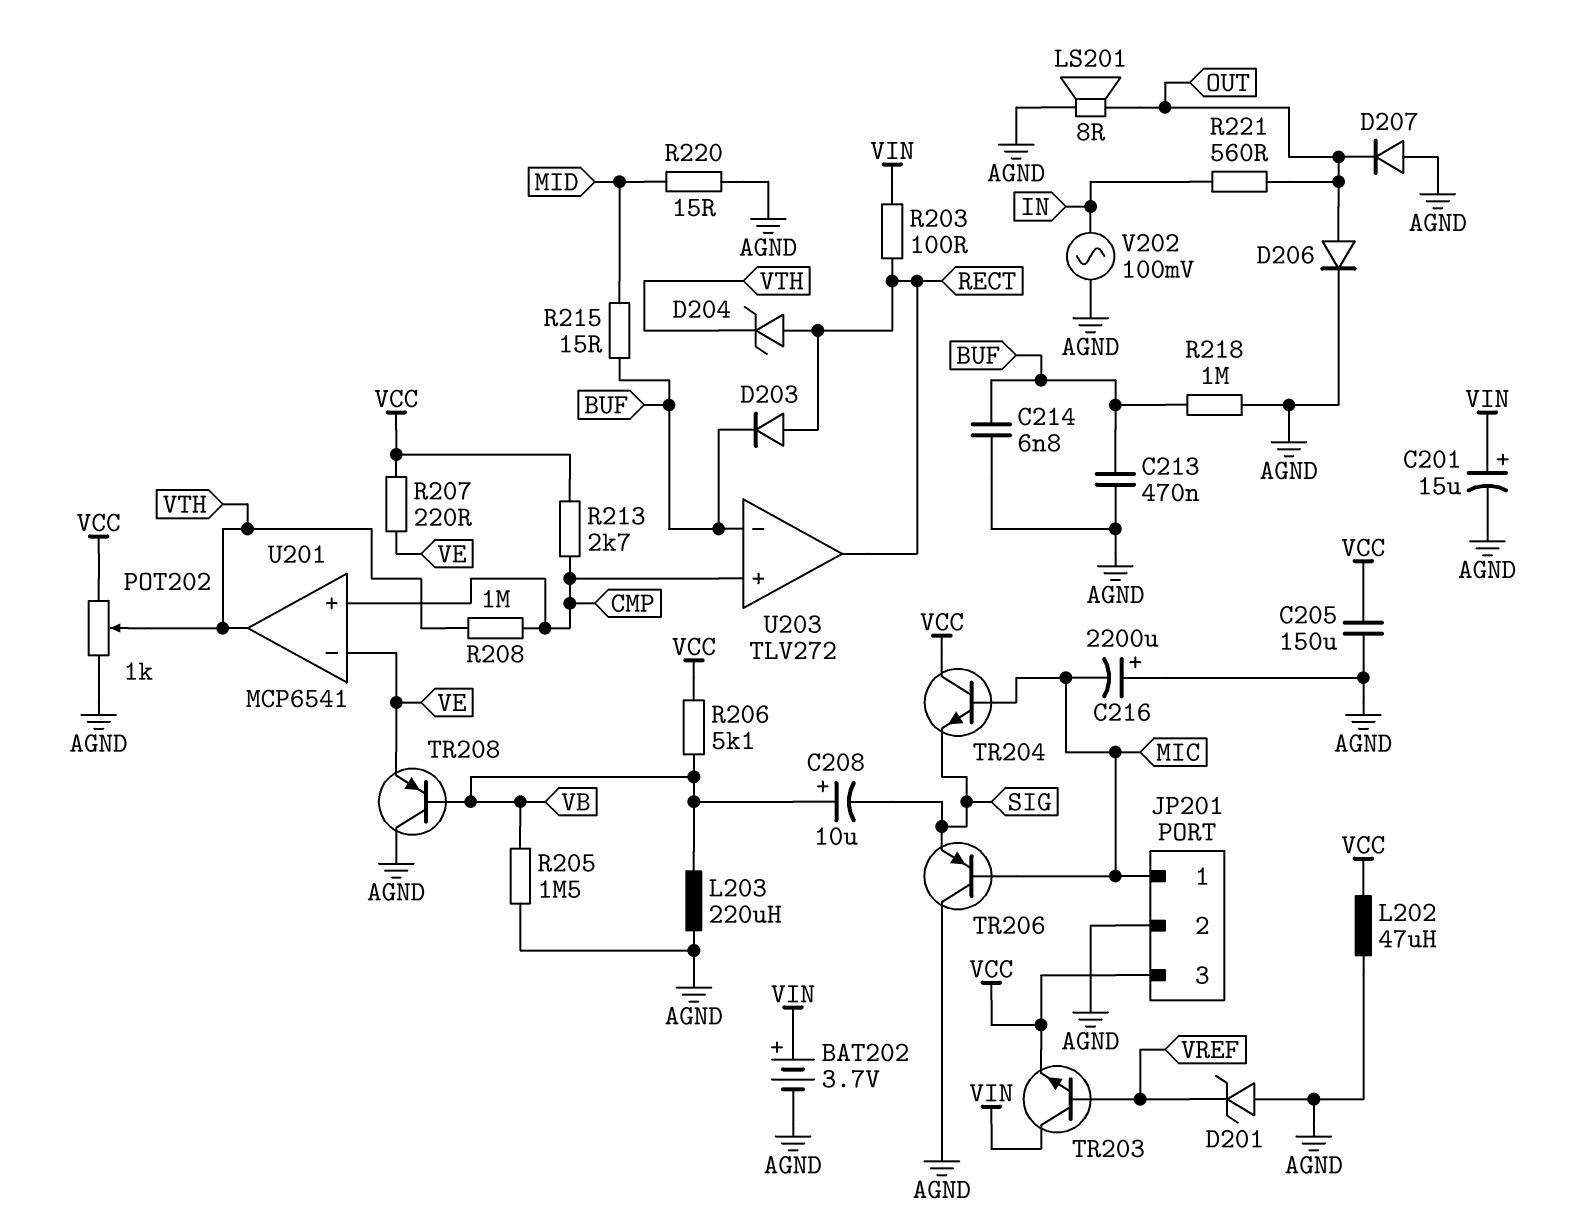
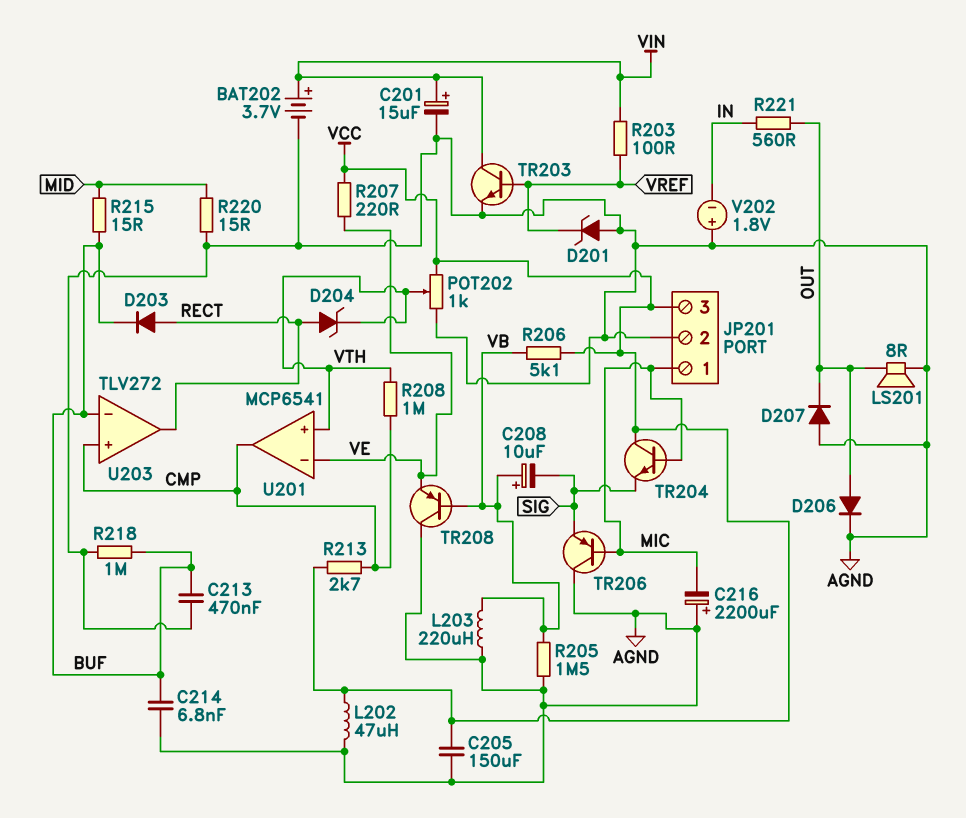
R203: 100 (RECT, VIN) -> 100 (VIN, VREF)
TR203: NPN (B VREF, C VIN, E VCC) -> NPN (B VREF, C VIN, E AGND)
U201 pin in+: CMP -> VTH
U201 pin out: VTH -> CMP
V202: AC 100mV (AGND, IN) -> 1.8V (plus AGND, minus IN)

